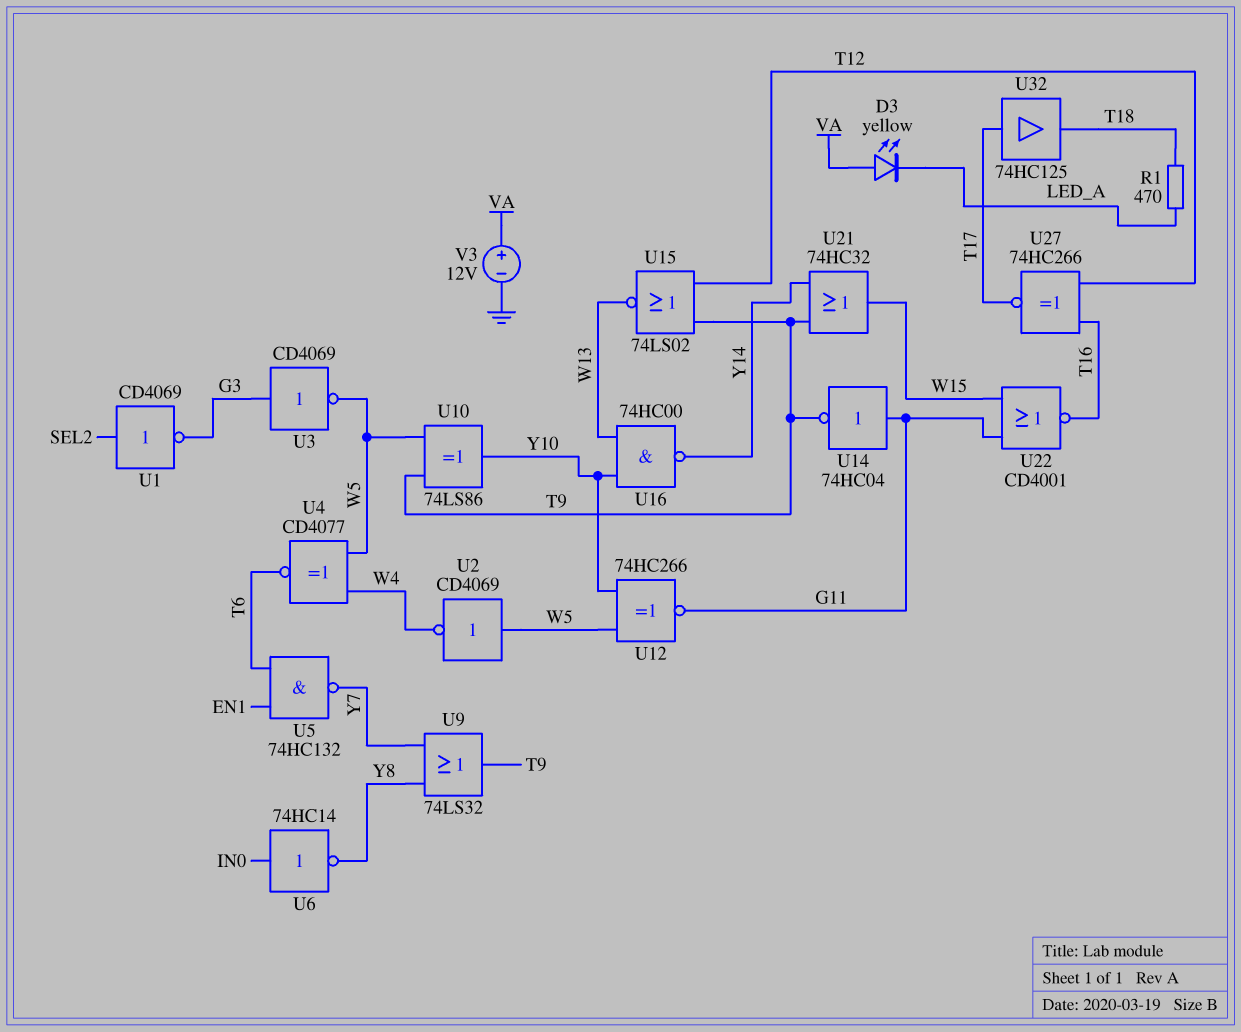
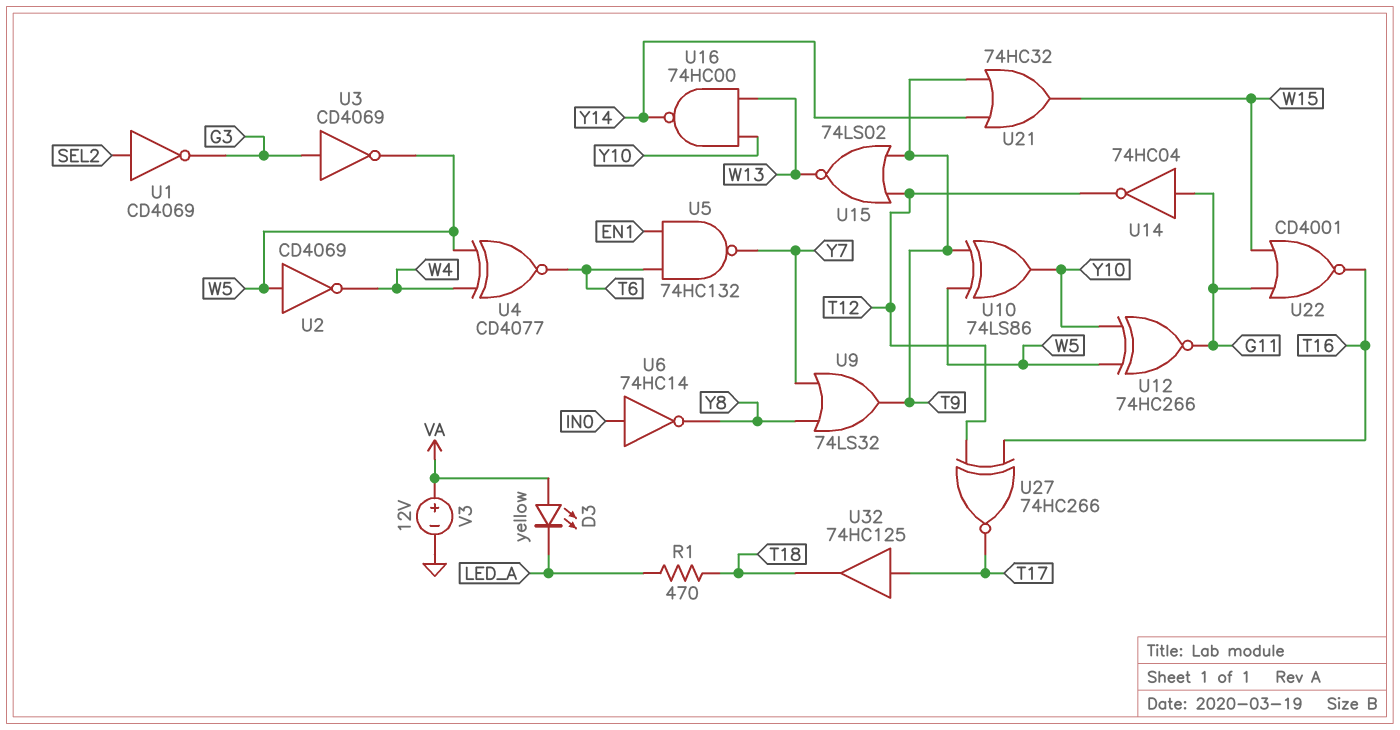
U14: NOT 74HC04 (in G11, out T9) -> NOT 74HC04 (in G11, out T12)

